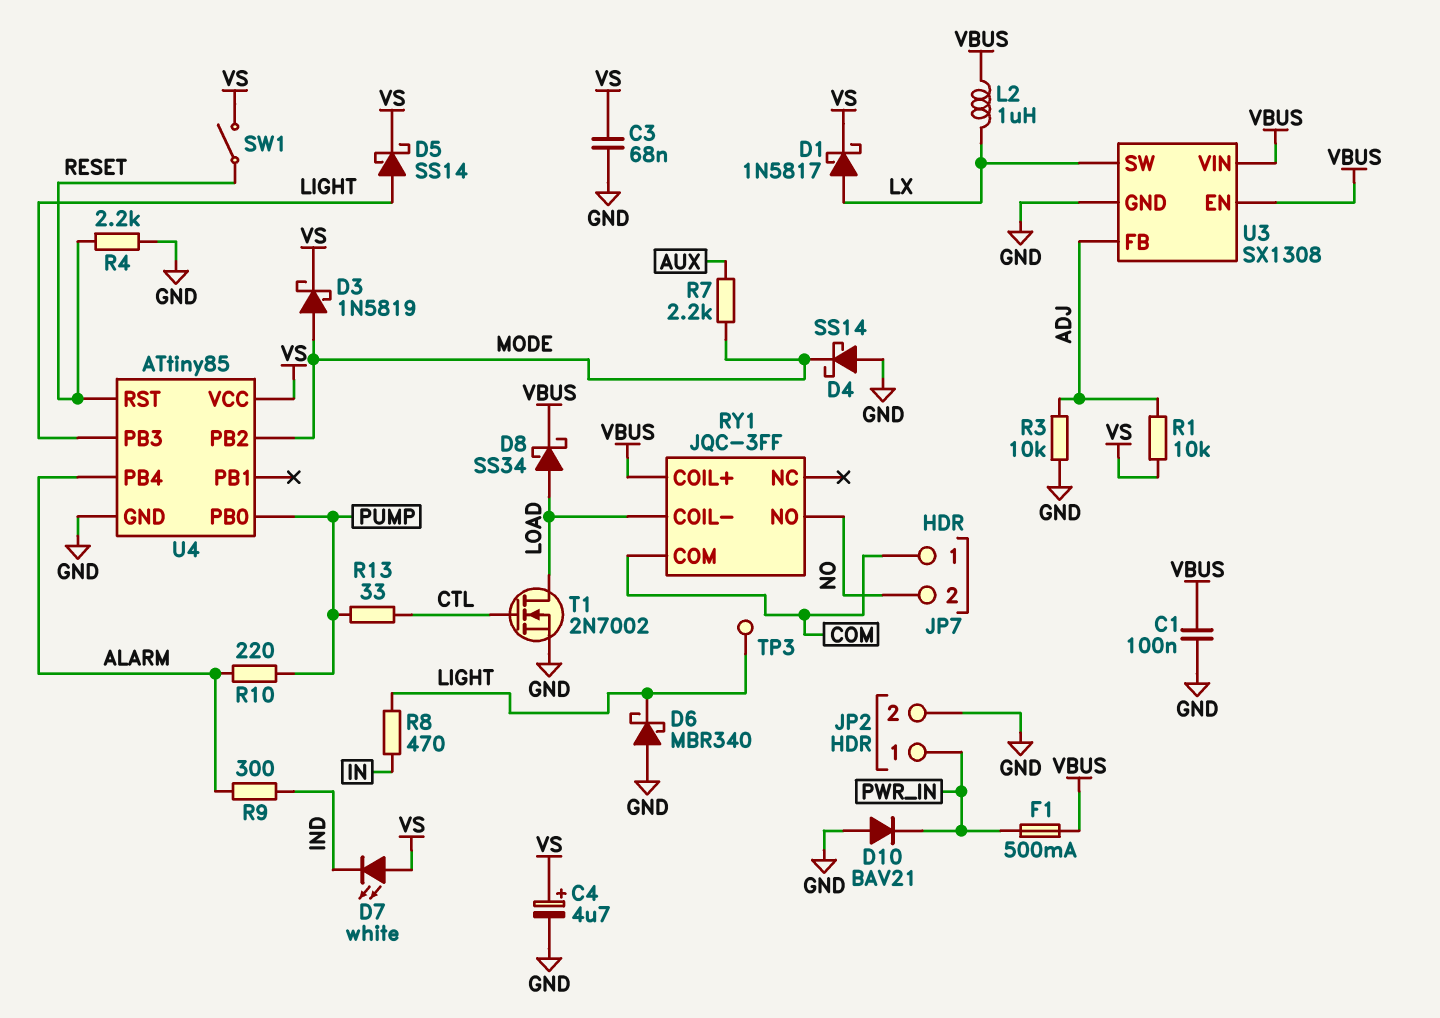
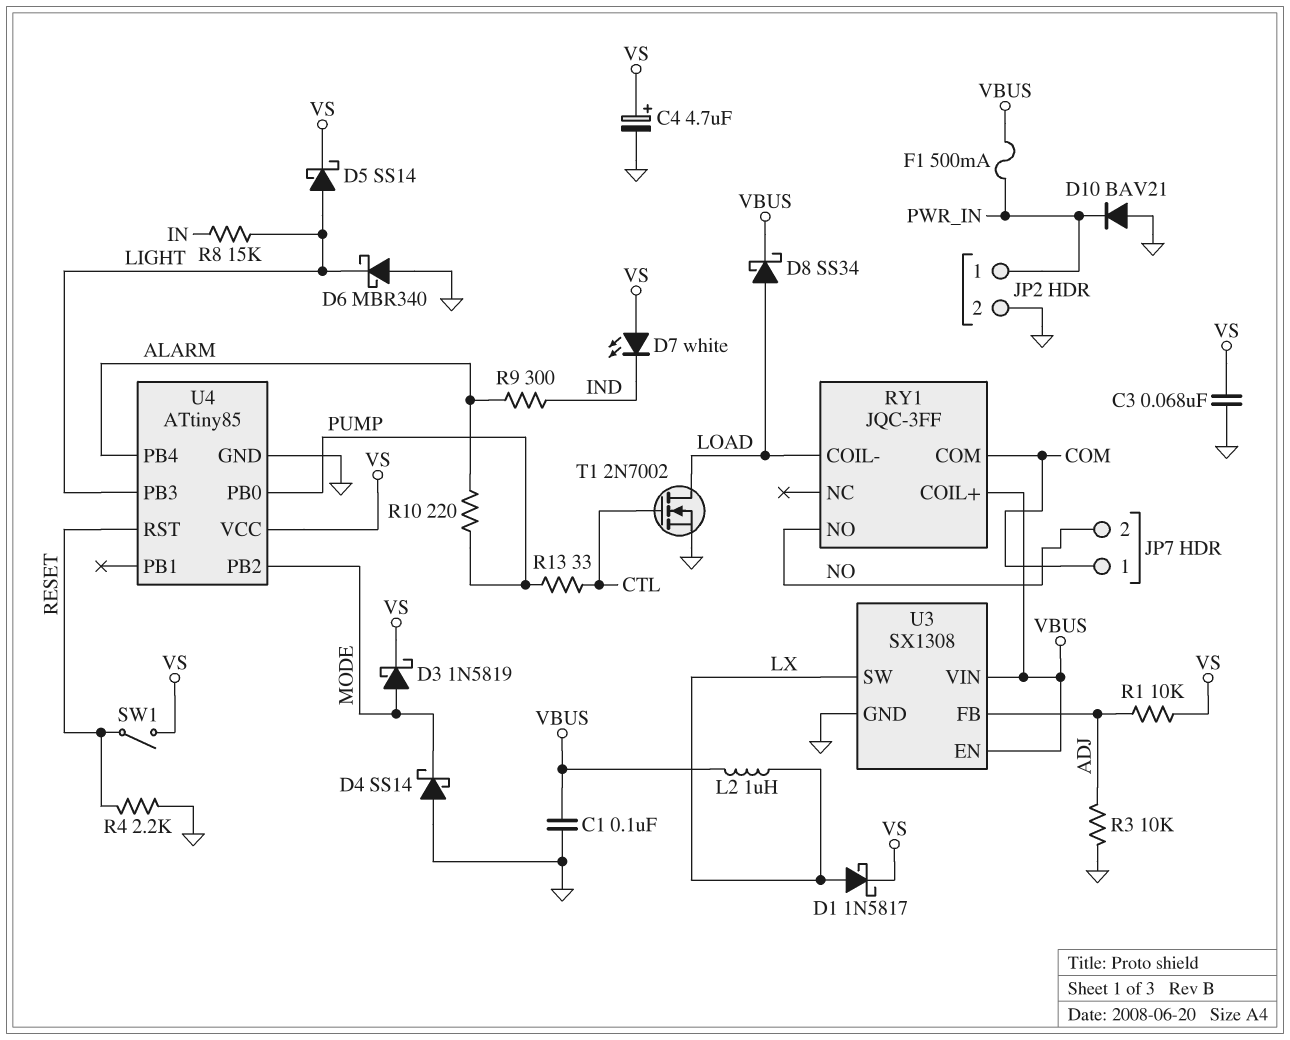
R7: 2.2k (AUX, MODE) -> none
R8: 470 (IN, LIGHT) -> 15k (IN, LIGHT)
TP3: test point (LIGHT) -> none

